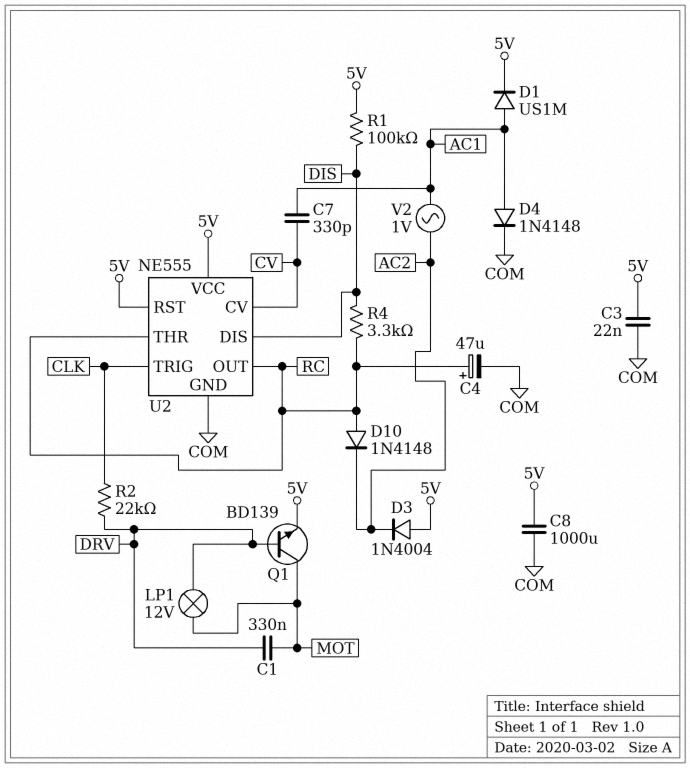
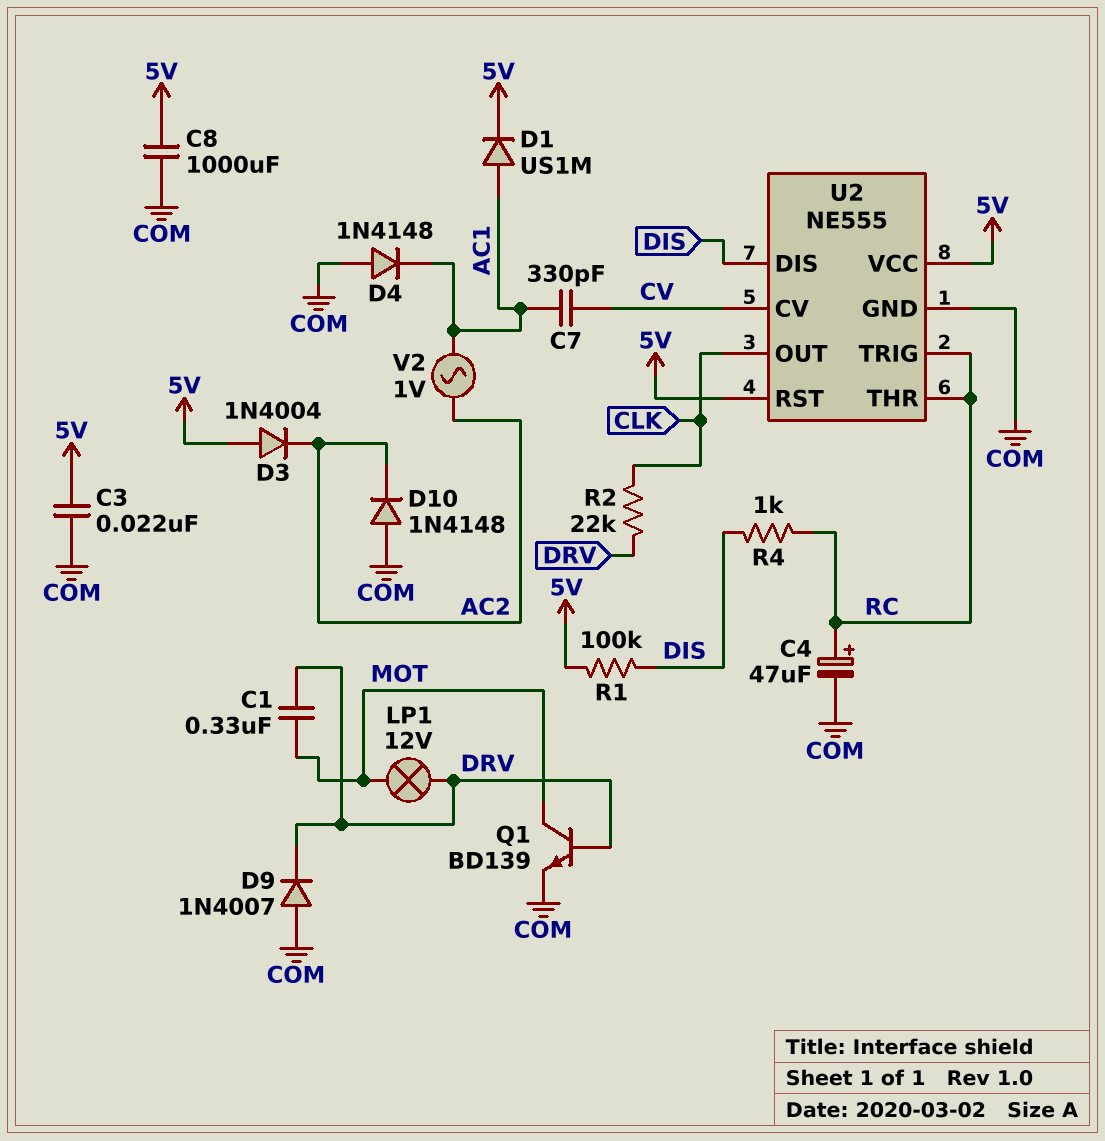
D4: diode 1N4148 (A AC1, K COM) -> diode 1N4148 (A COM, K AC1)
D9: none -> diode 1N4007 (A COM, K DRV)
D10: diode 1N4148 (A RC, K AC2) -> diode 1N4148 (A COM, K AC2)
Q1: NPN BD139 (B DRV, C MOT, E 5V) -> NPN BD139 (B DRV, C MOT, E COM)
R4: 3.3k (DIS, RC) -> 1k (DIS, RC)
U2 pin OUT: RC -> CLK
U2 pin TRIG: CLK -> RC

